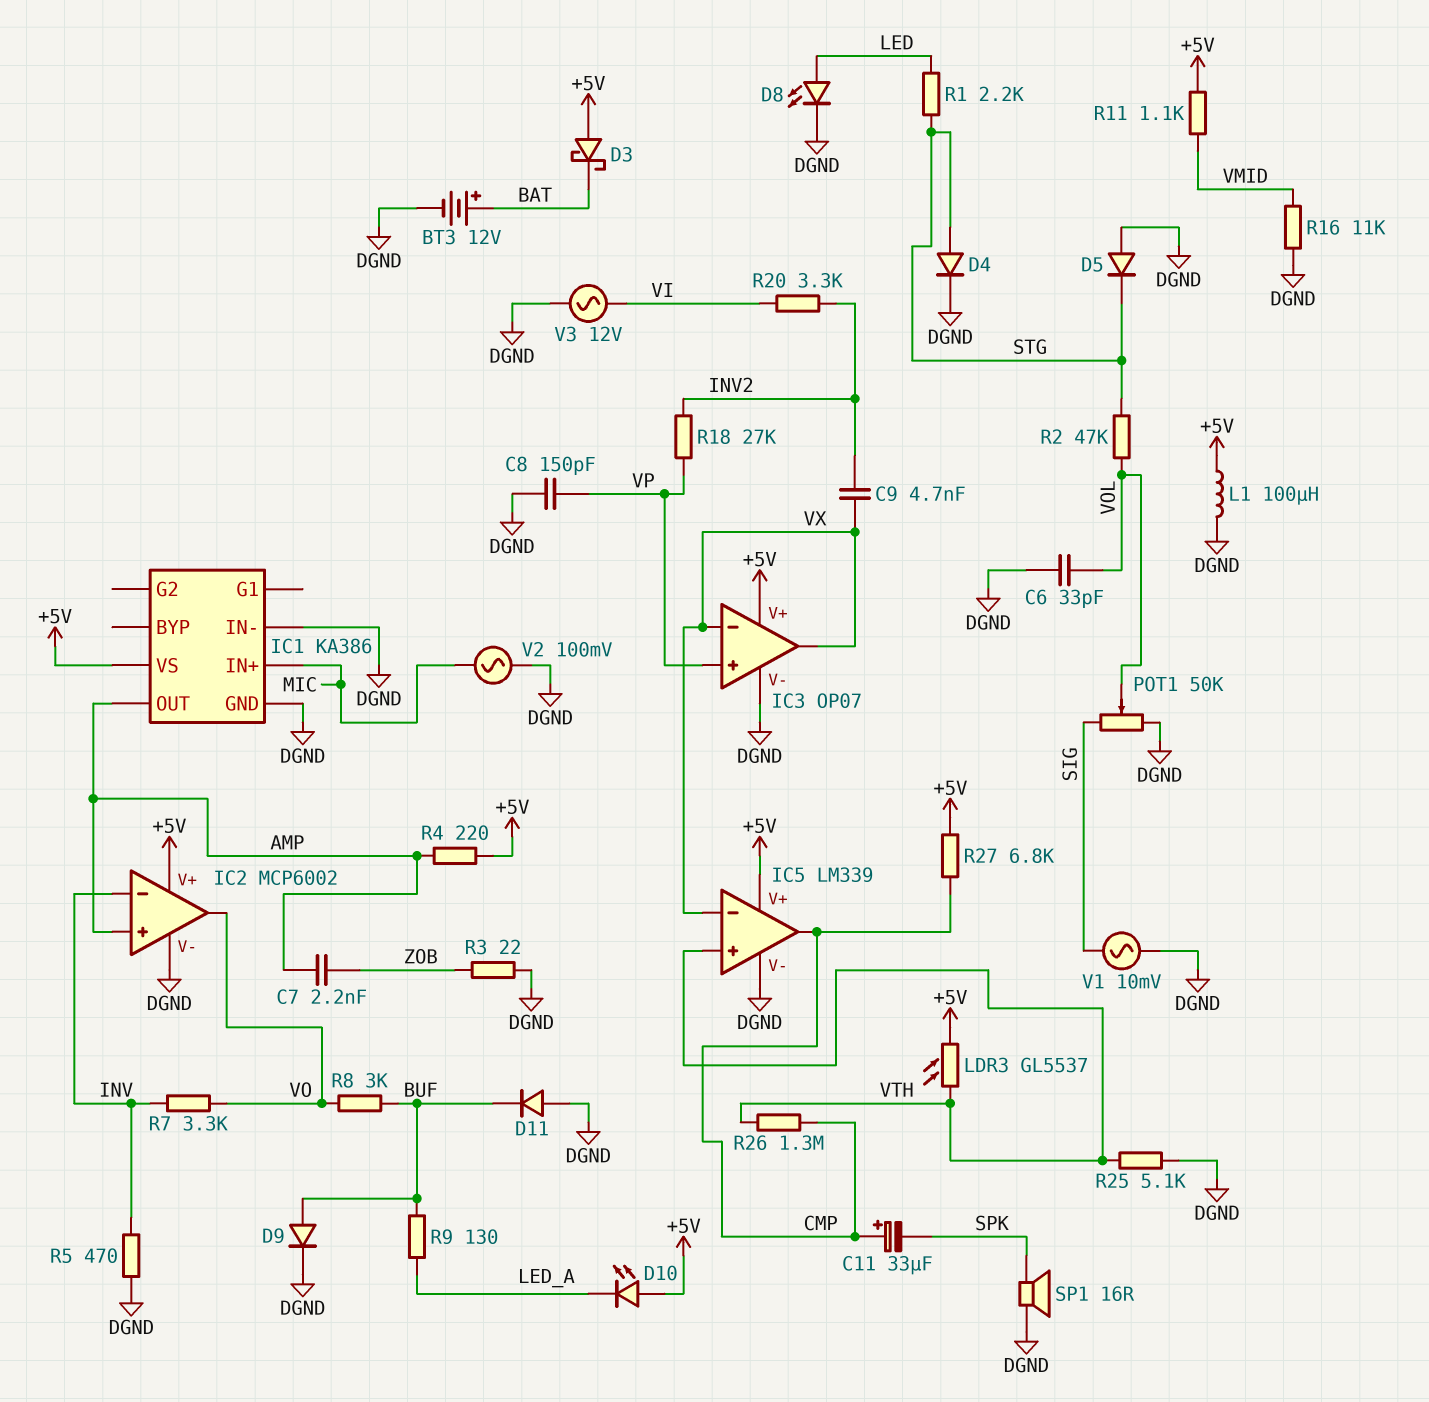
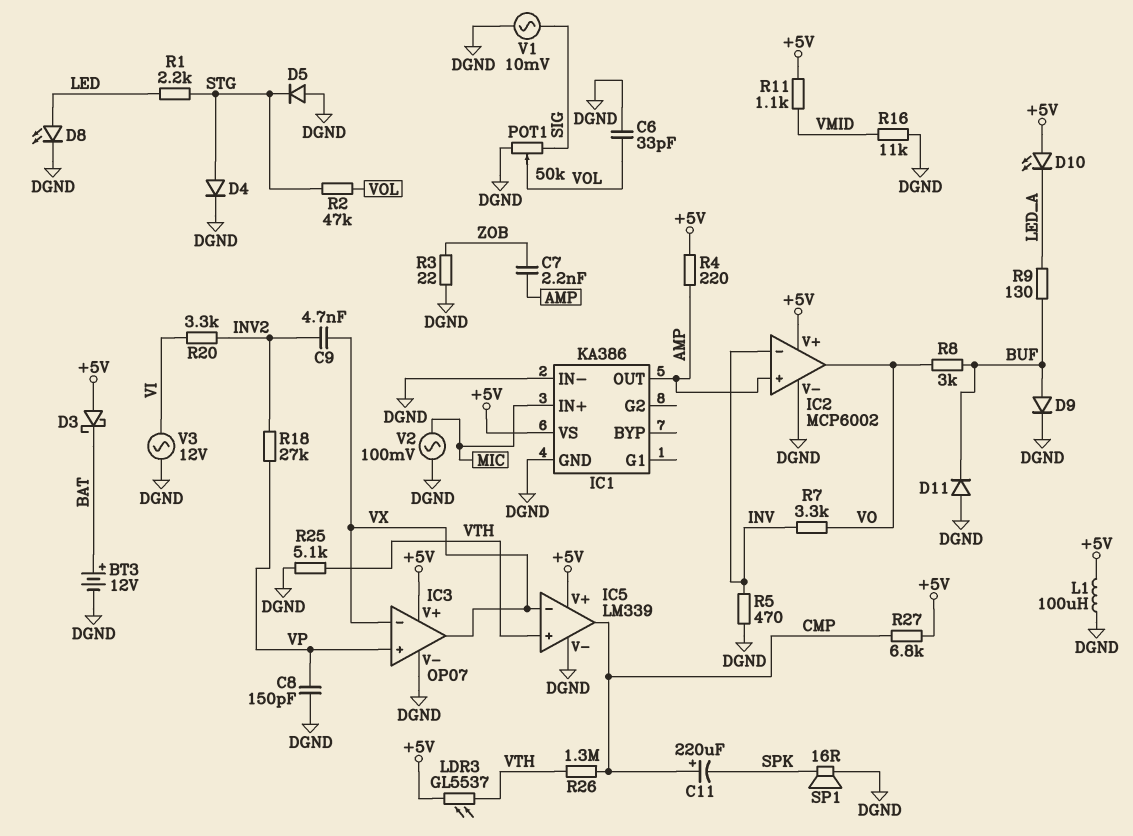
C11: 33uF (plus CMP, minus SPK) -> 220uF (plus CMP, minus SPK)

